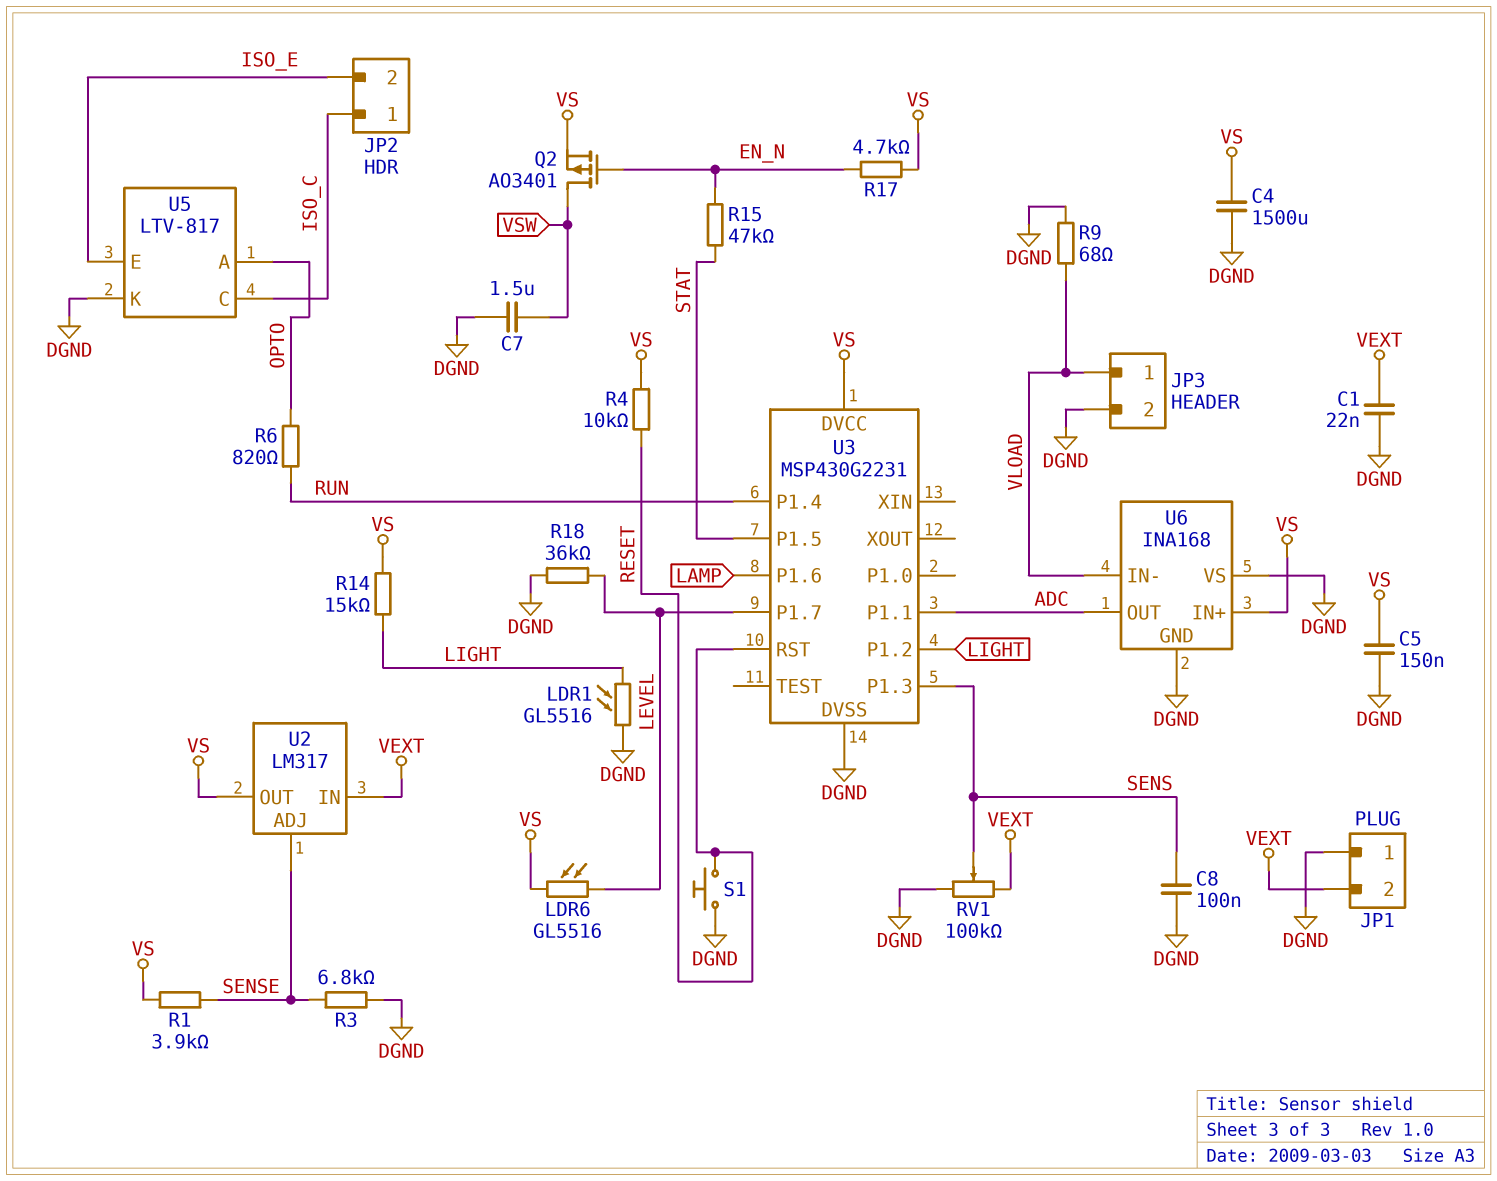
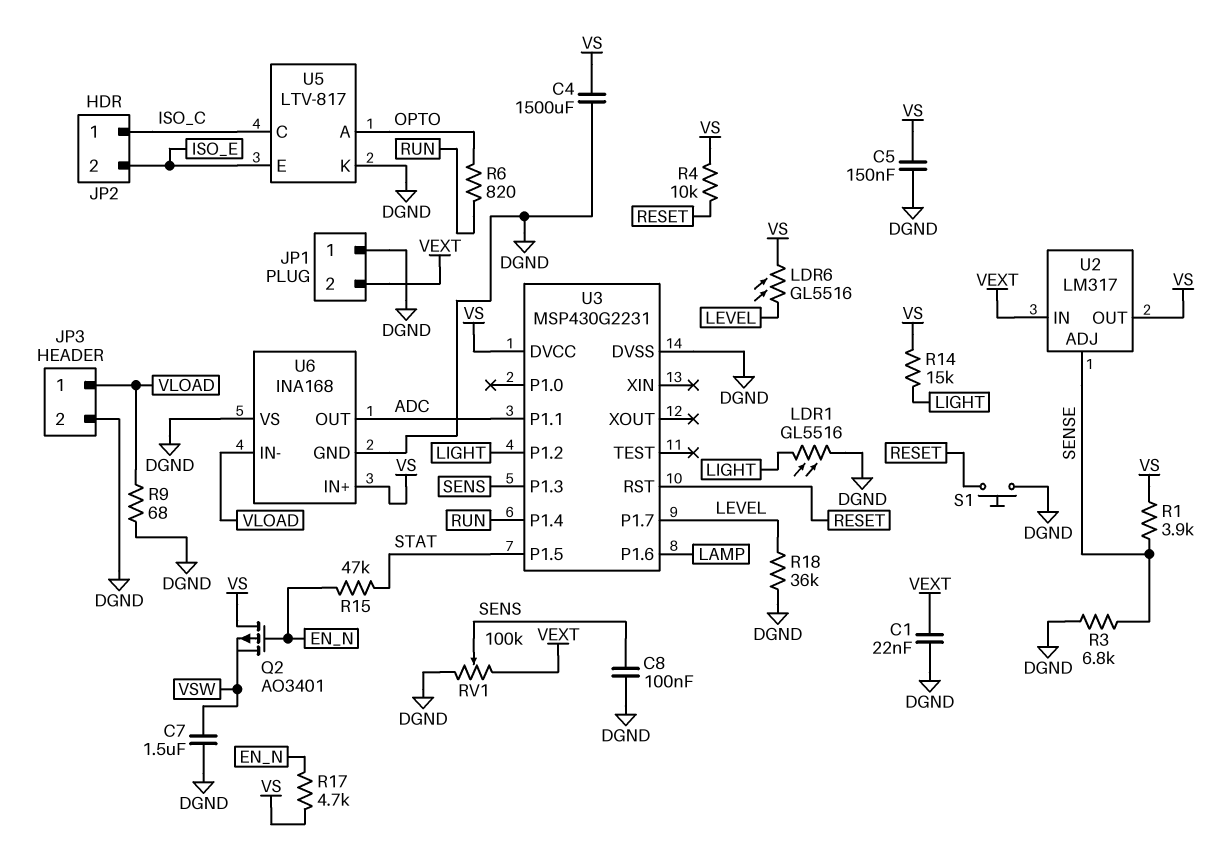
Q2: PMOS AO3401 (G EN_N, D VSW, S VS) -> PMOS AO3401 (G EN_N, D VS, S VSW)

